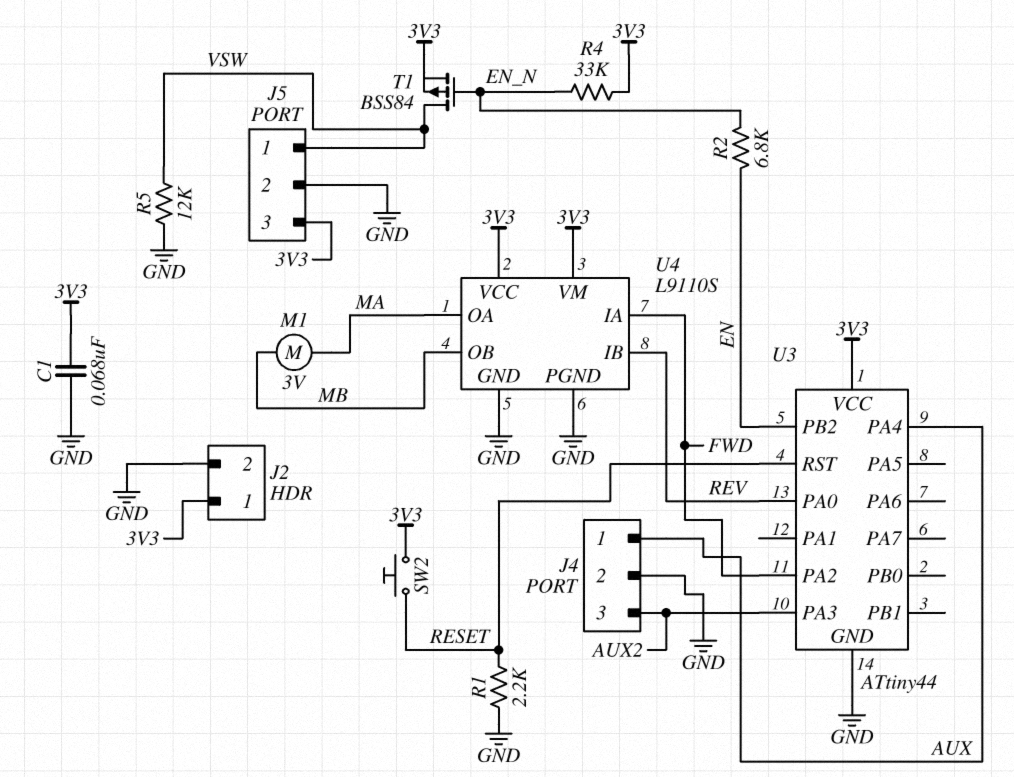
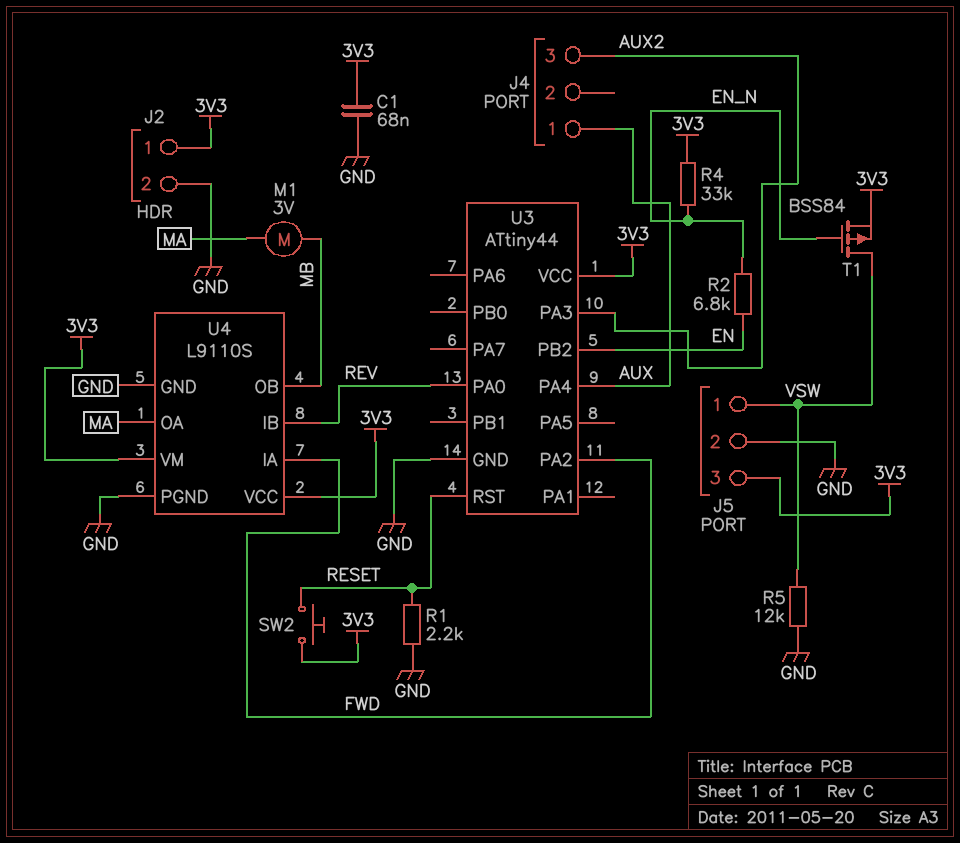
J4 pin 2: GND -> none

